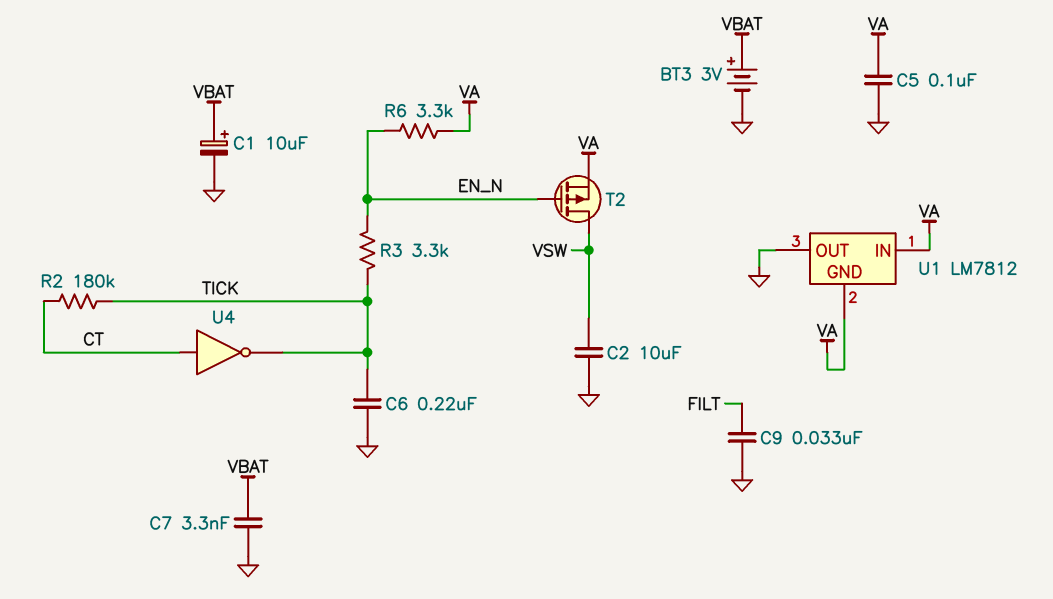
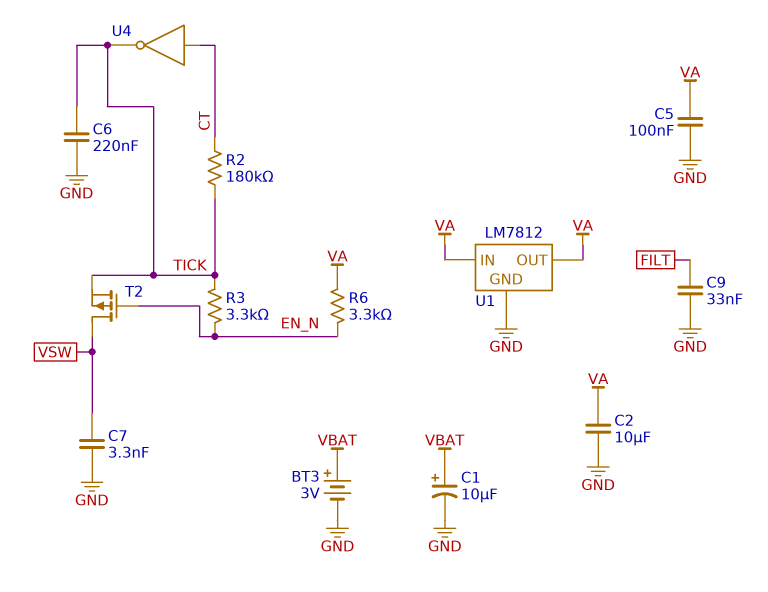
C2: 10uF (GND, VSW) -> 10uF (GND, VA)
C7: 3.3nF (GND, VBAT) -> 3.3nF (GND, VSW)
T2: PMOS (G EN_N, D VSW, S VA) -> PMOS (G EN_N, D VSW, S TICK)
U1 pin GND: VA -> GND
U1 pin OUT: GND -> VA

